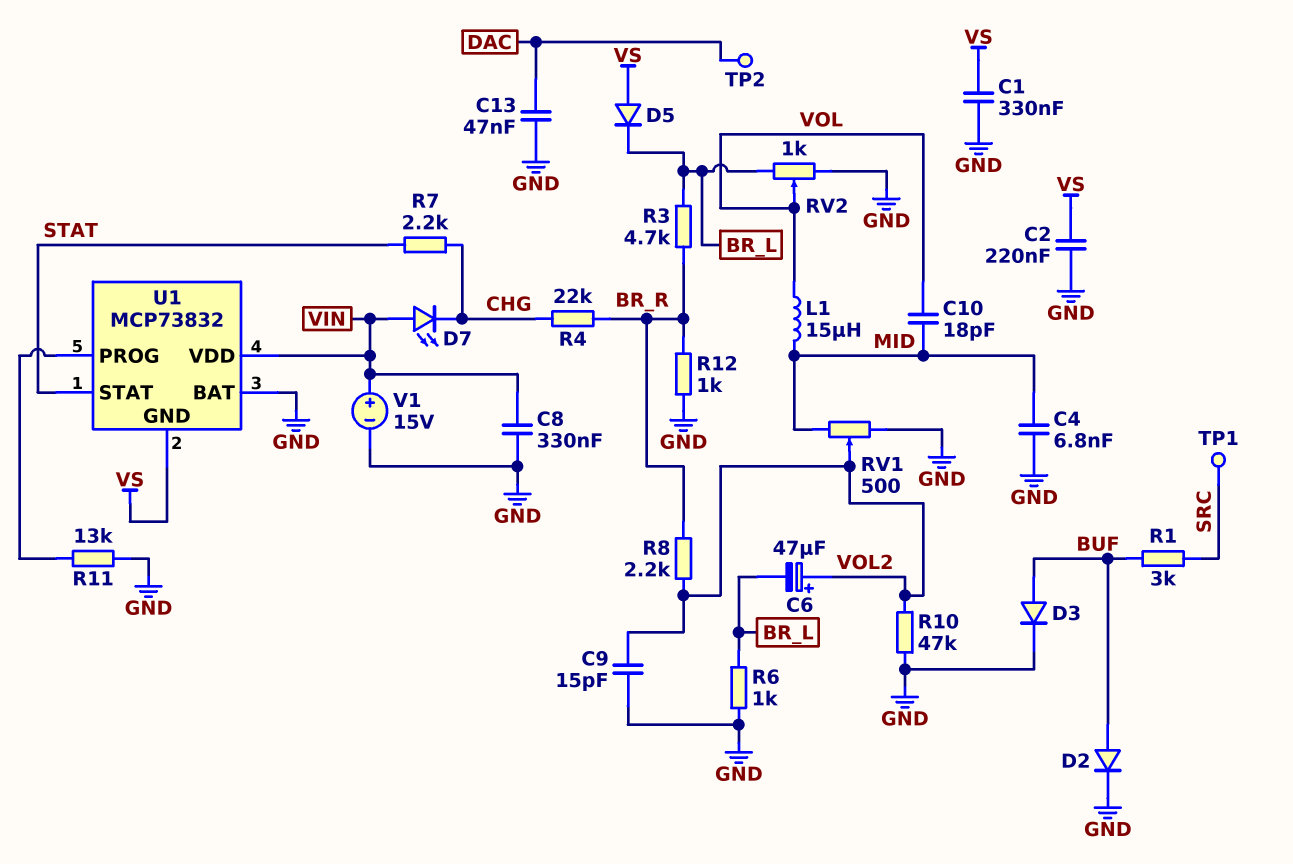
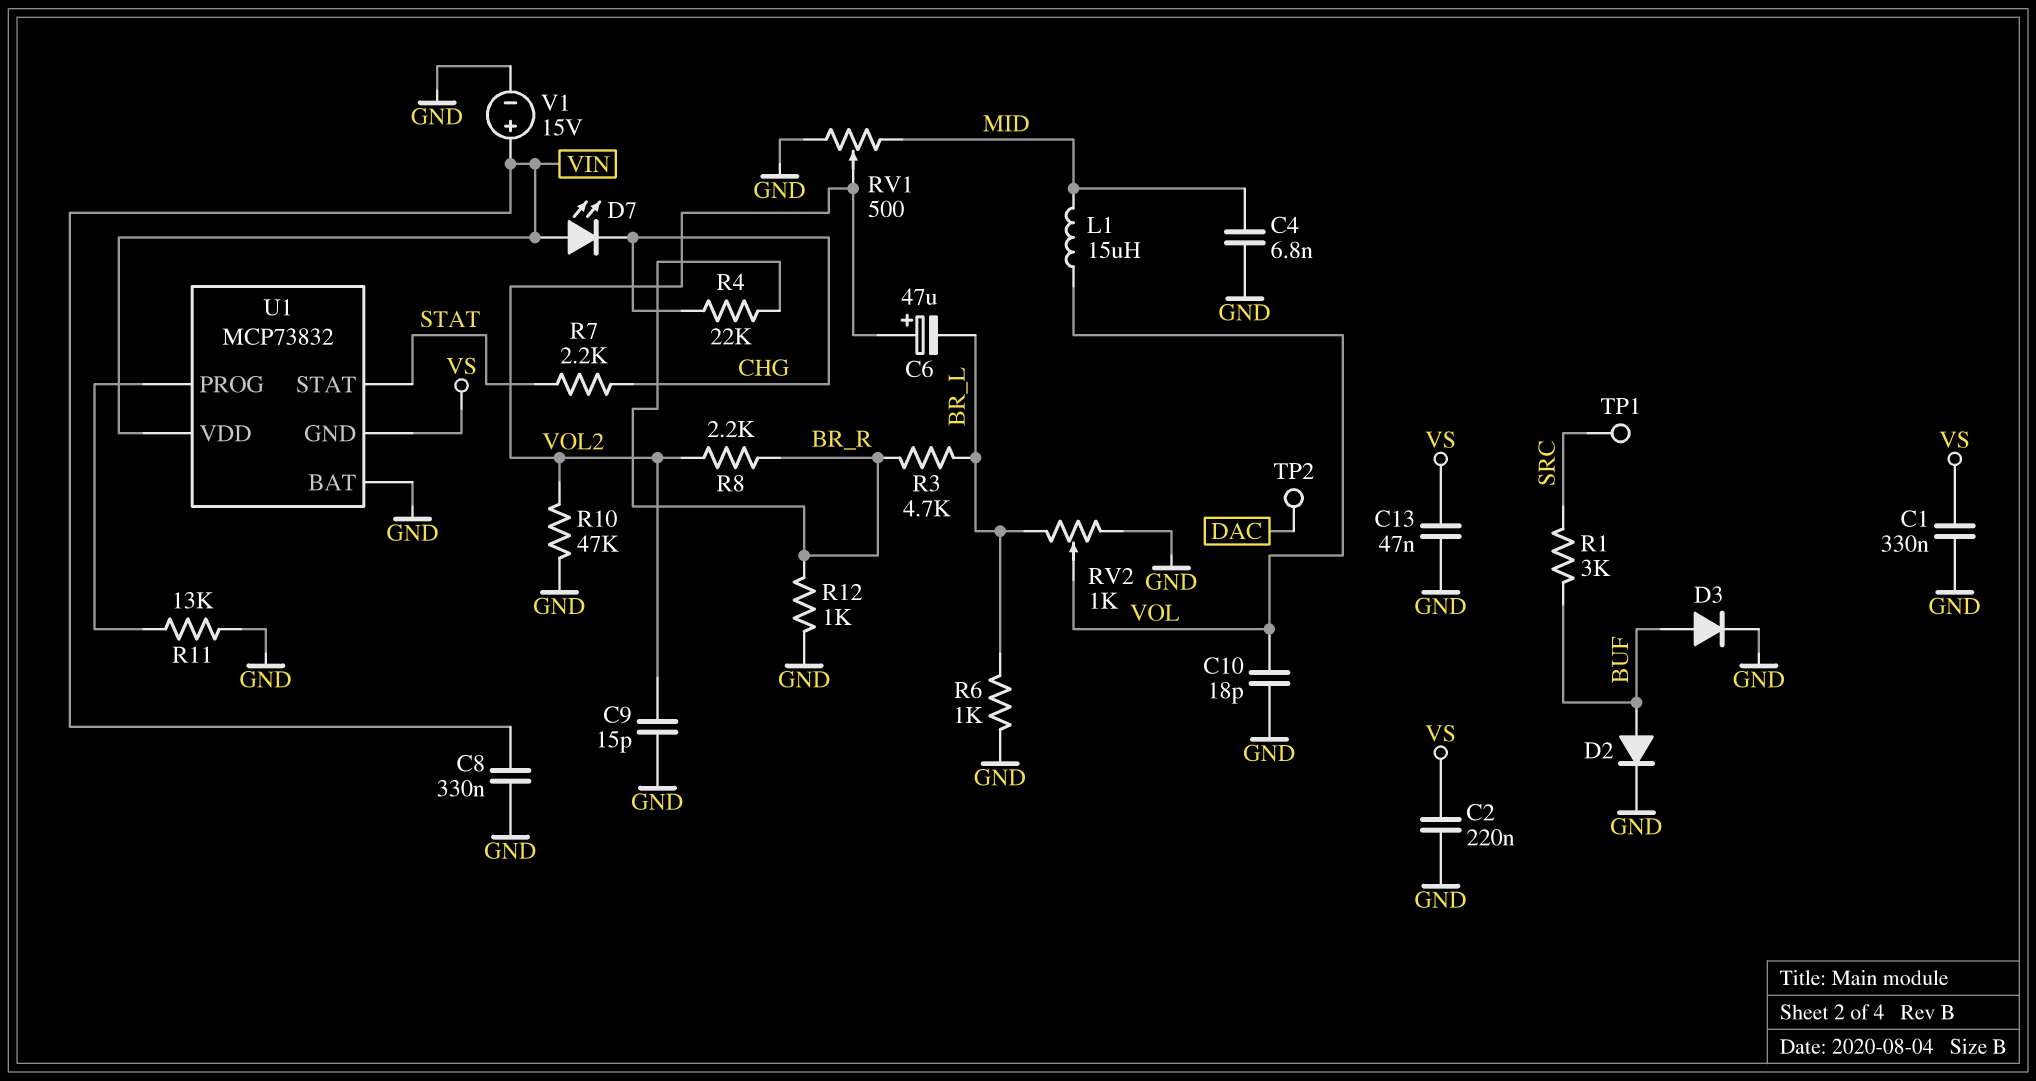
C10: 18pF (MID, VOL) -> 18pF (GND, VOL)
C13: 47nF (DAC, GND) -> 47nF (GND, VS)
D5: diode (A VS, K BR_L) -> none

